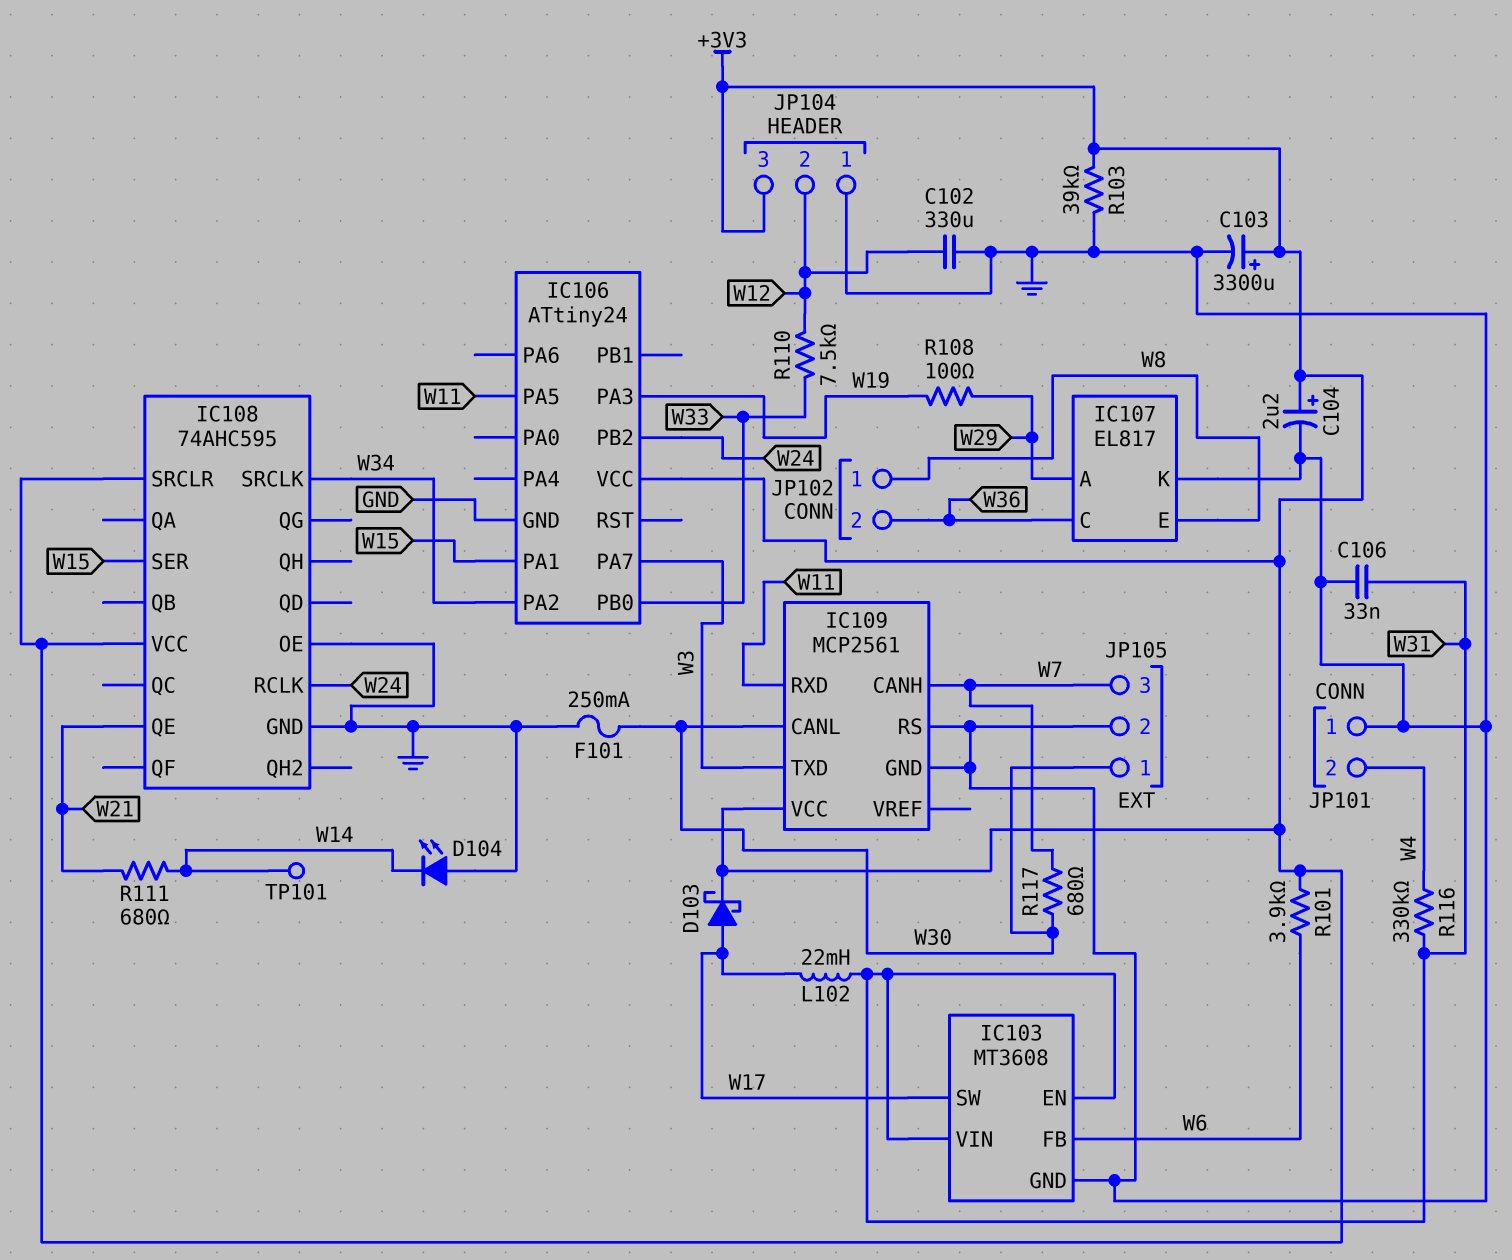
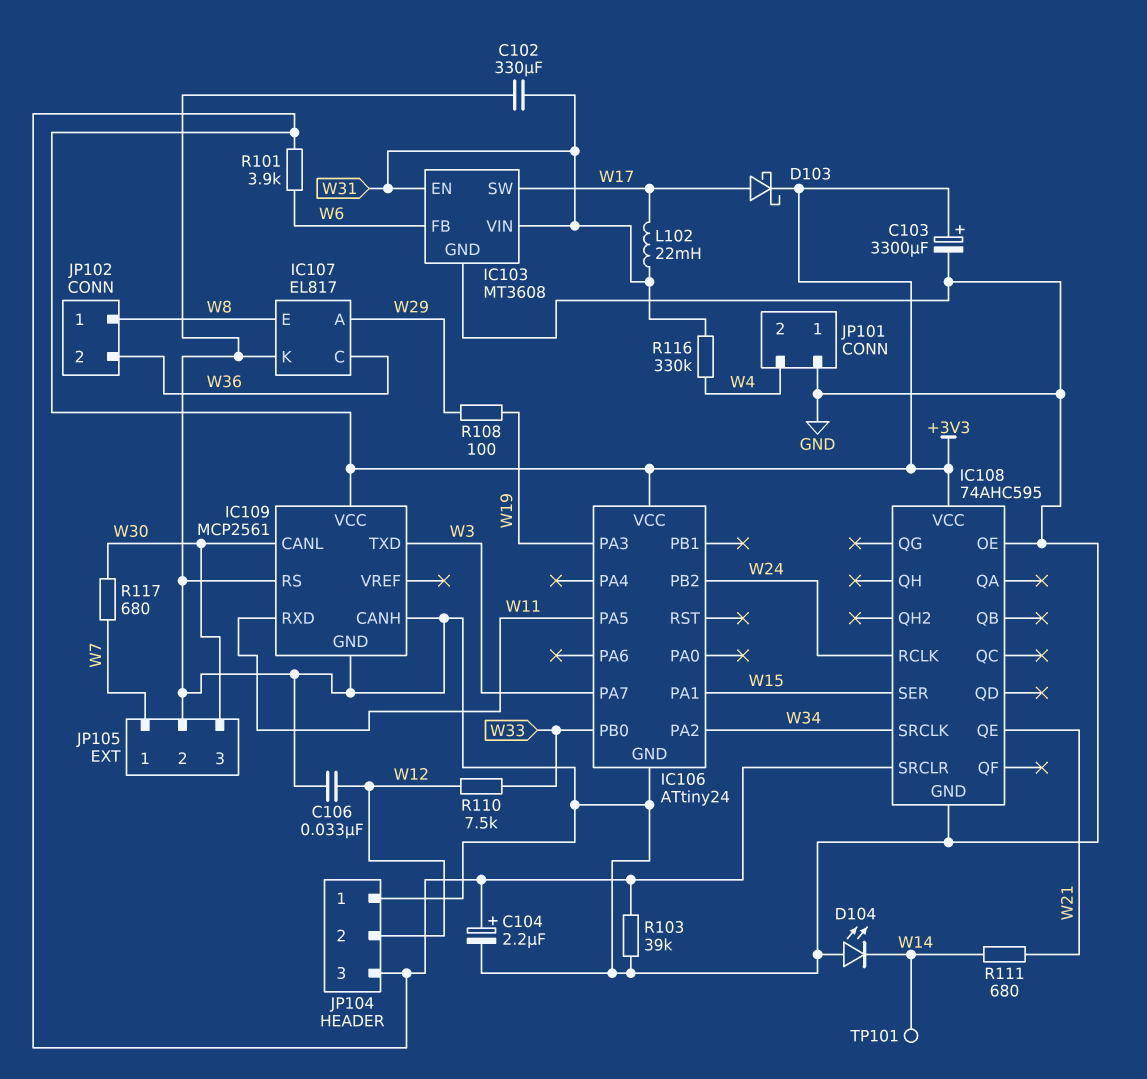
C102: 330uF (GND, W12) -> 330uF (GND, W31)
C106: 33nF (GND, W31) -> 33nF (GND, W12)
F101: 250mA (GND, W30) -> none
IC109 pin CANH: W7 -> GND
JP105 pin 1: W30 -> W7
JP105 pin 3: W7 -> W30

